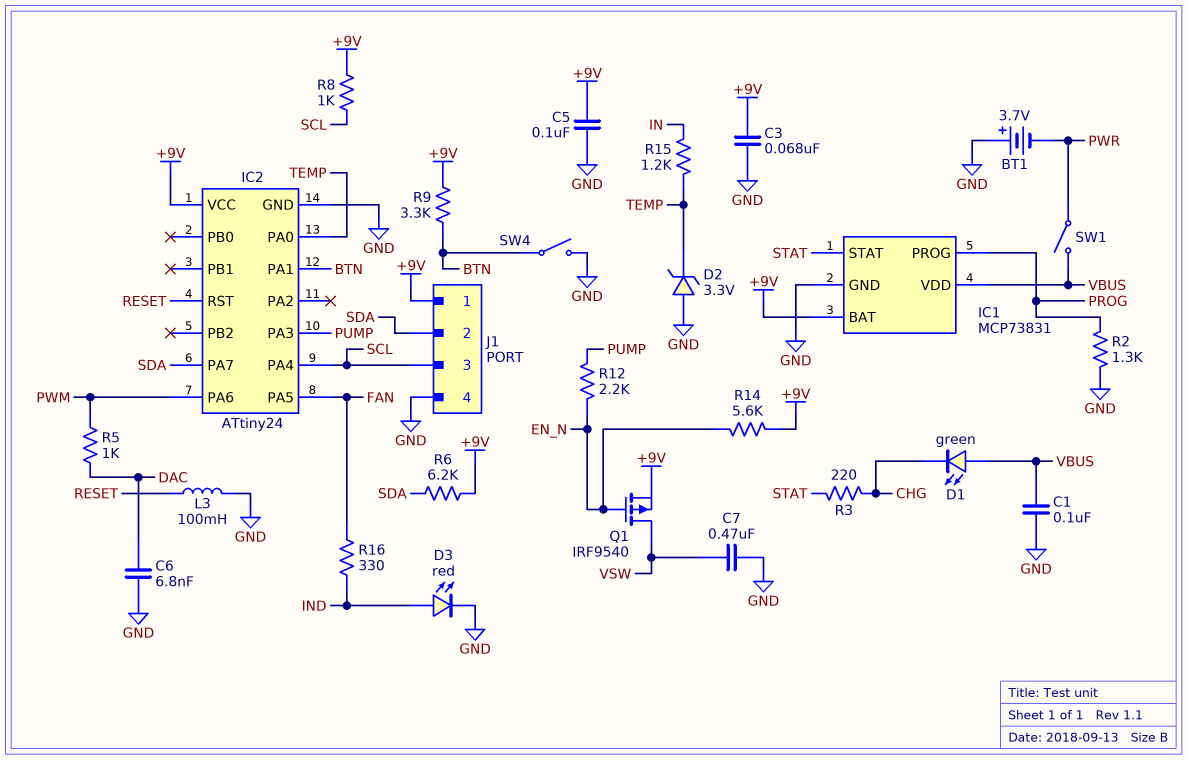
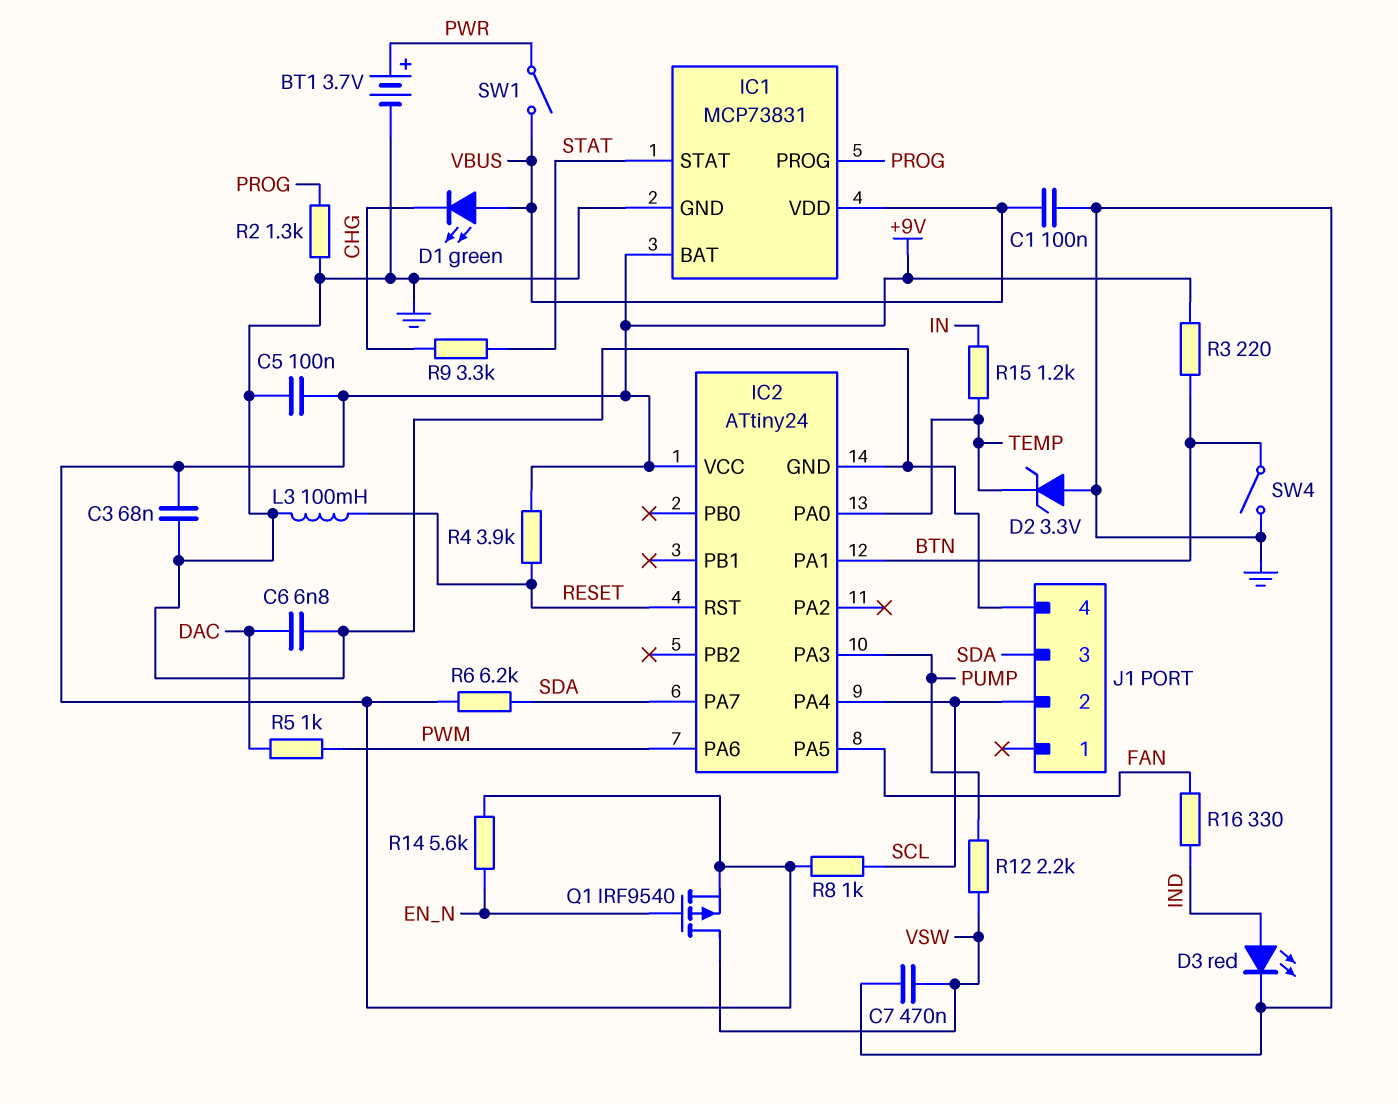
BT1: 3.7V (plus GND, minus PWR) -> 3.7V (plus PWR, minus GND)
J1 pin 1: +9V -> none
J1 pin 2: SDA -> SCL
J1 pin 3: SCL -> SDA
R3: 220 (CHG, STAT) -> 220 (+9V, BTN)
R4: none -> 3.9k (+9V, RESET)
R9: 3.3k (+9V, BTN) -> 3.3k (CHG, STAT)
R12: 2.2k (EN_N, PUMP) -> 2.2k (PUMP, VSW)

